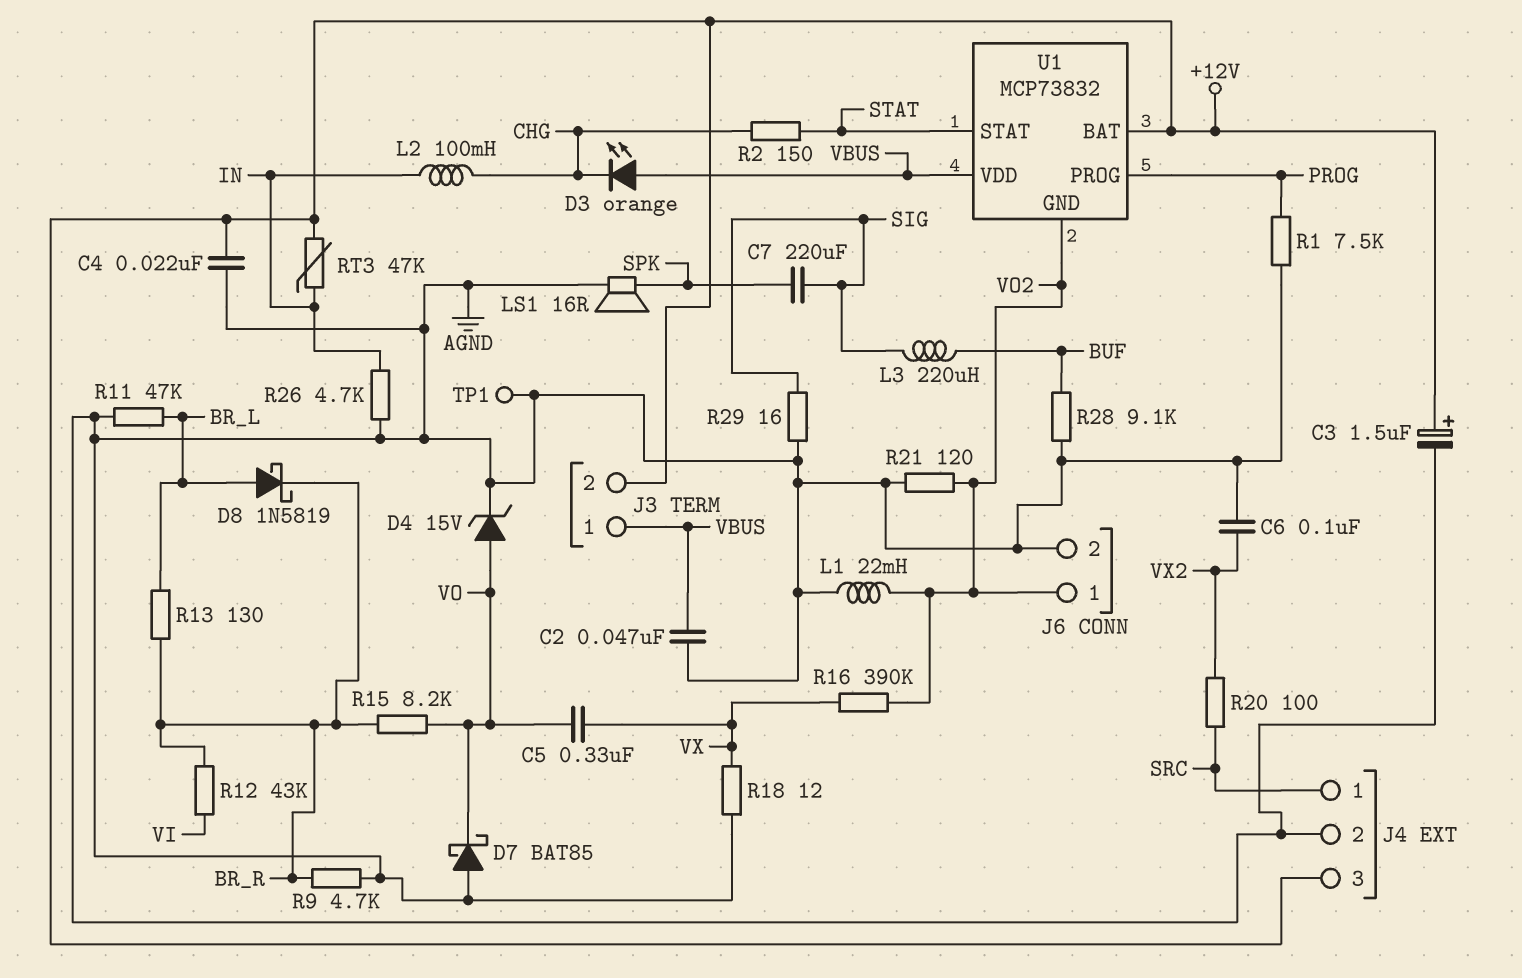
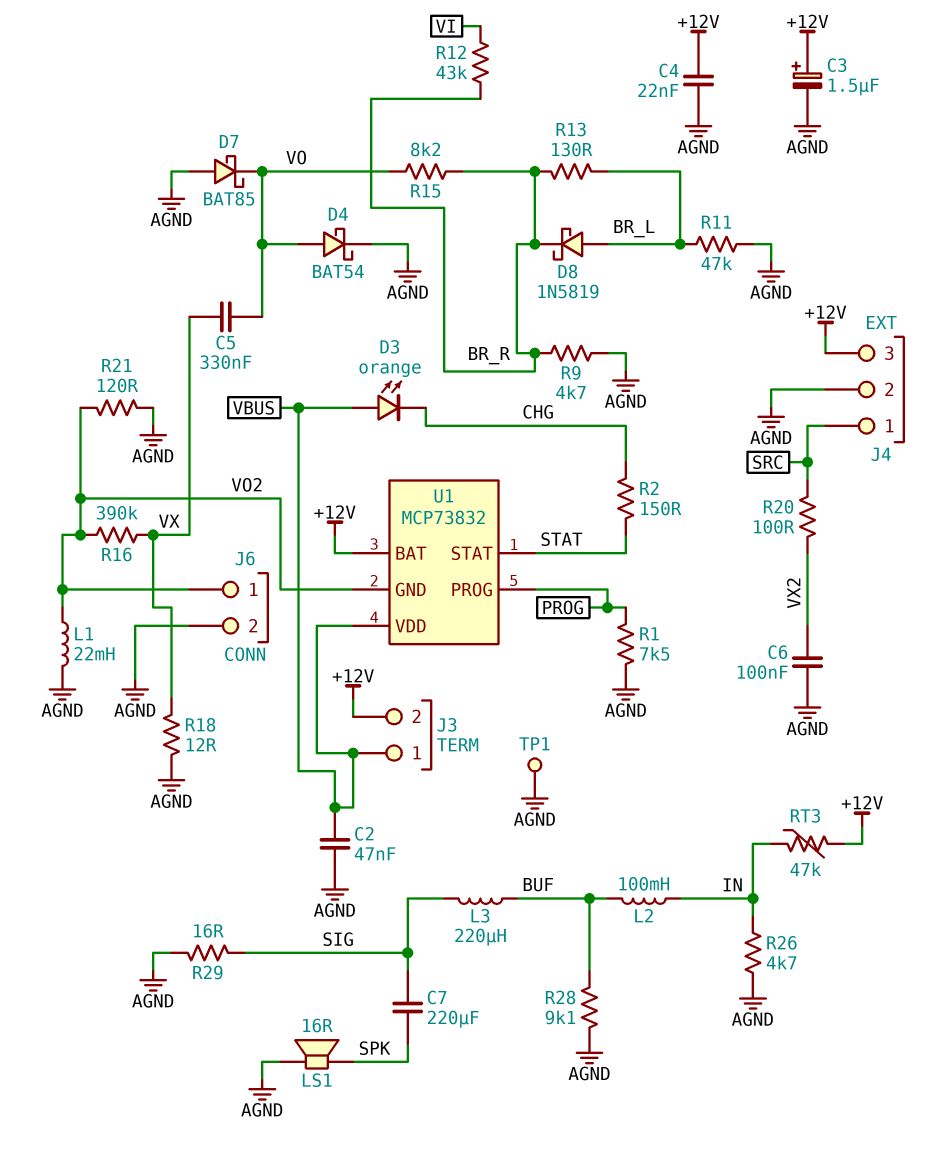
D4: zener 15V (A VO, K AGND) -> schottky BAT54 (A VO, K AGND)
L2: 100mH (CHG, IN) -> 100mH (BUF, IN)

